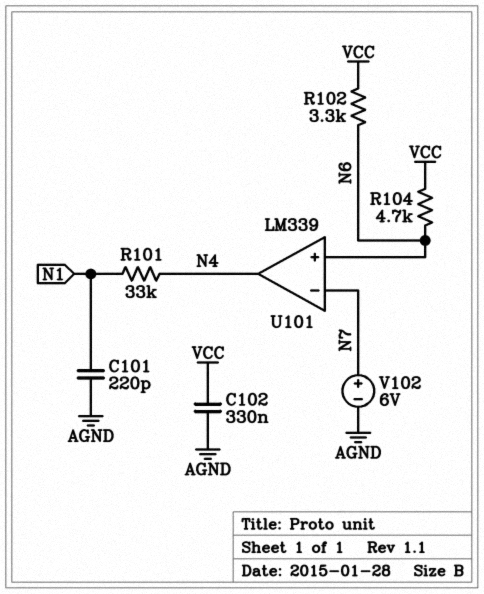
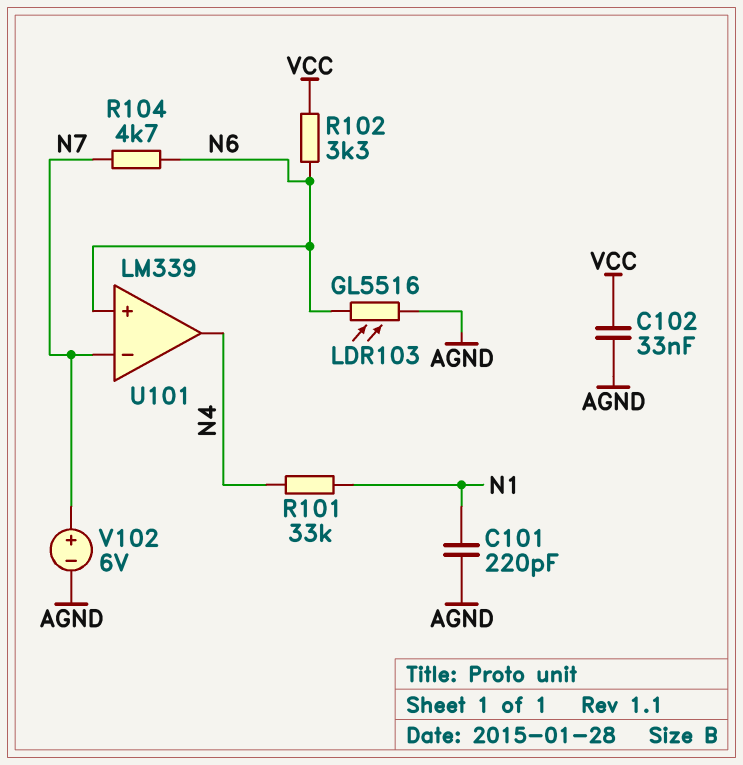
C102: 330nF (AGND, VCC) -> 33nF (AGND, VCC)
LDR103: none -> GL5516 (AGND, N6)
R104: 4.7k (N6, VCC) -> 4.7k (N6, N7)

